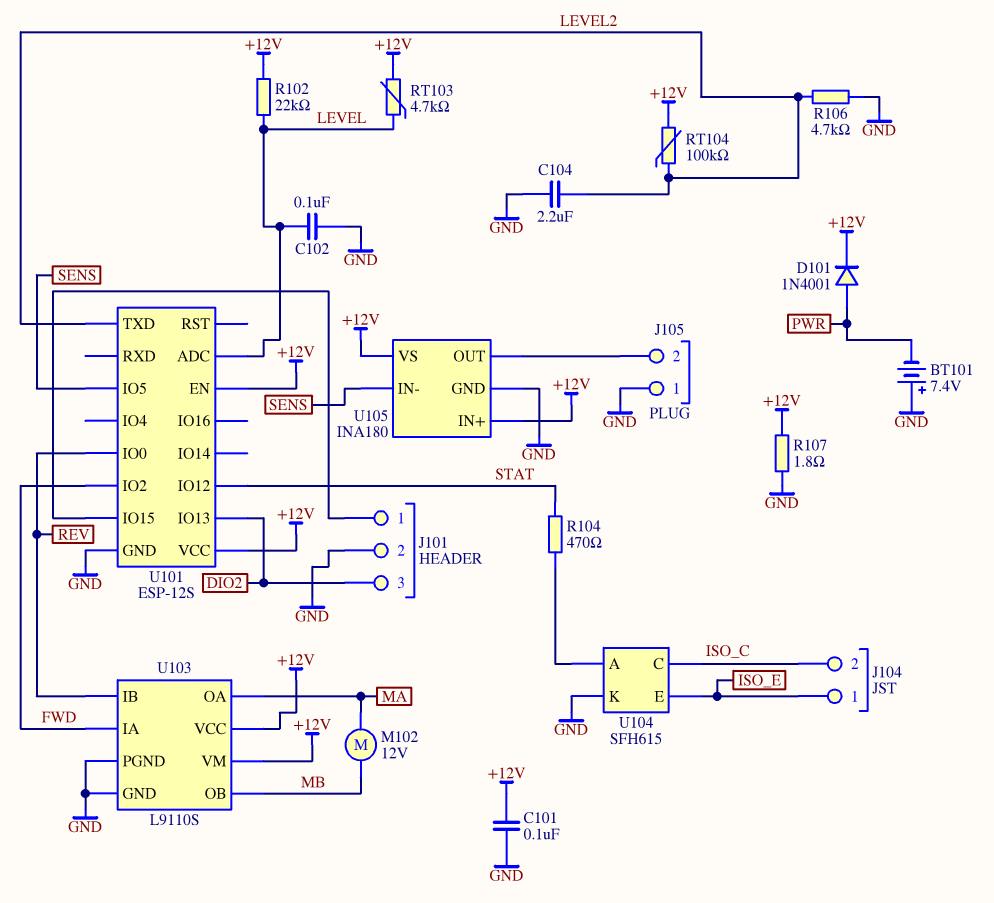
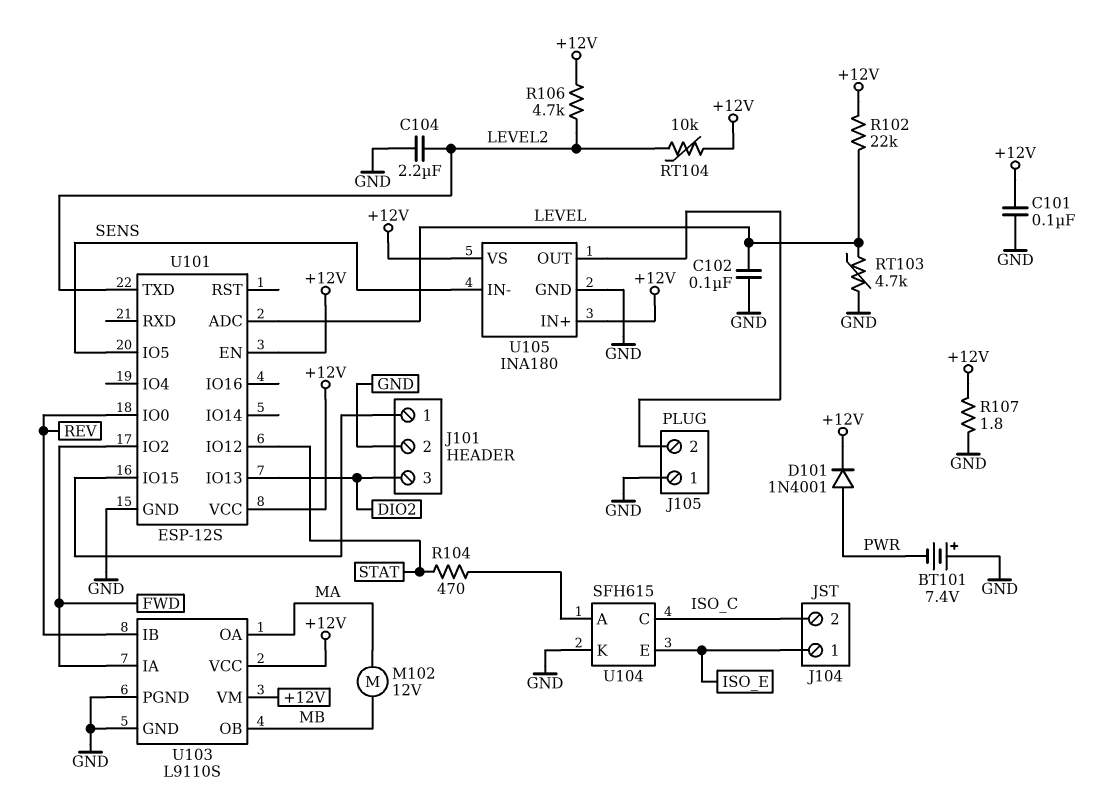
R106: 4.7k (GND, LEVEL2) -> 4.7k (+12V, LEVEL2)
RT103: 4.7k (+12V, LEVEL) -> 4.7k (GND, LEVEL)
RT104: 100k (+12V, LEVEL2) -> 10k (+12V, LEVEL2)

